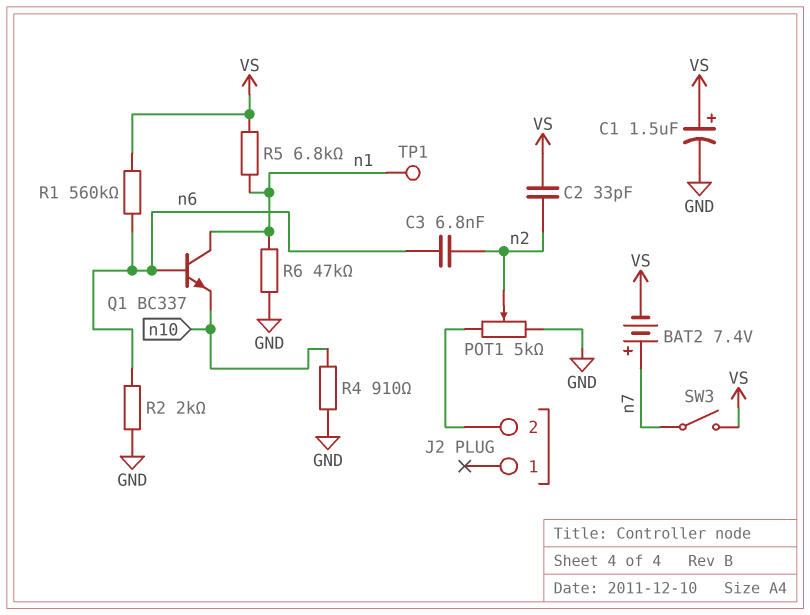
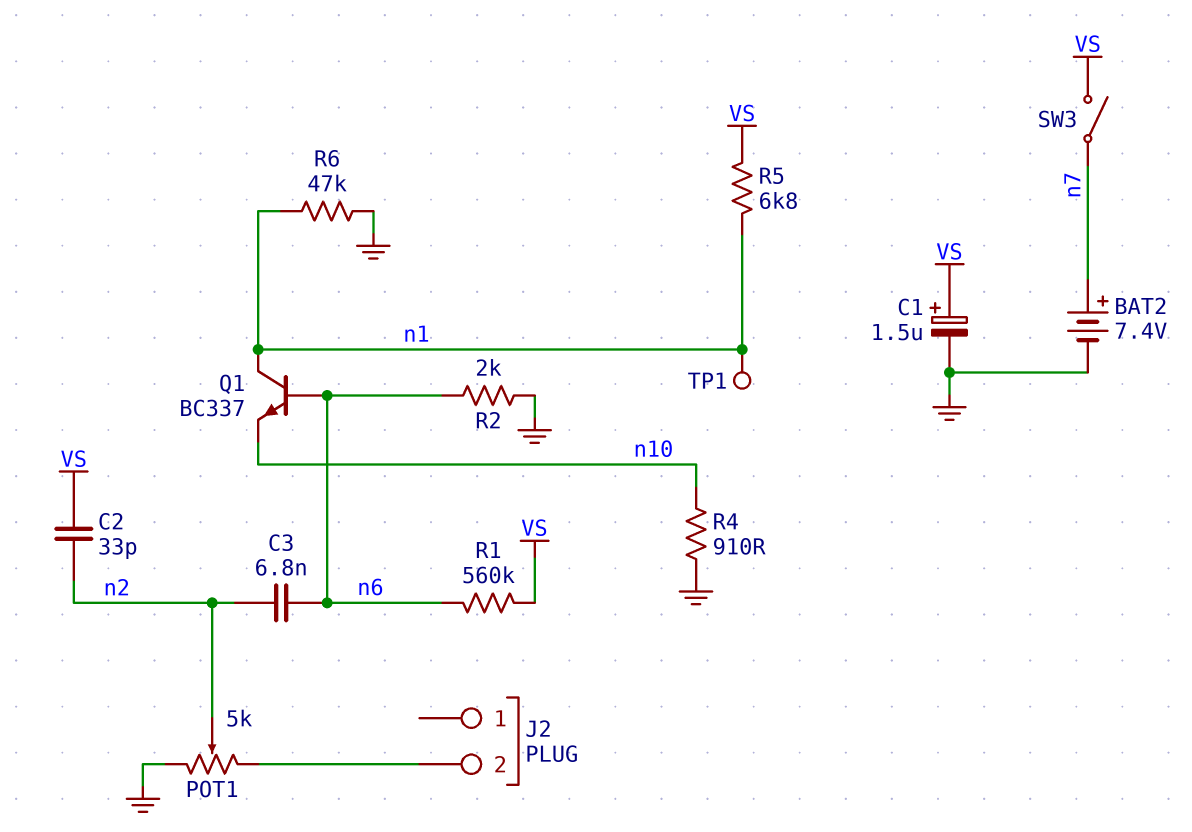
BAT2: 7.4V (plus n7, minus VS) -> 7.4V (plus n7, minus GND)

